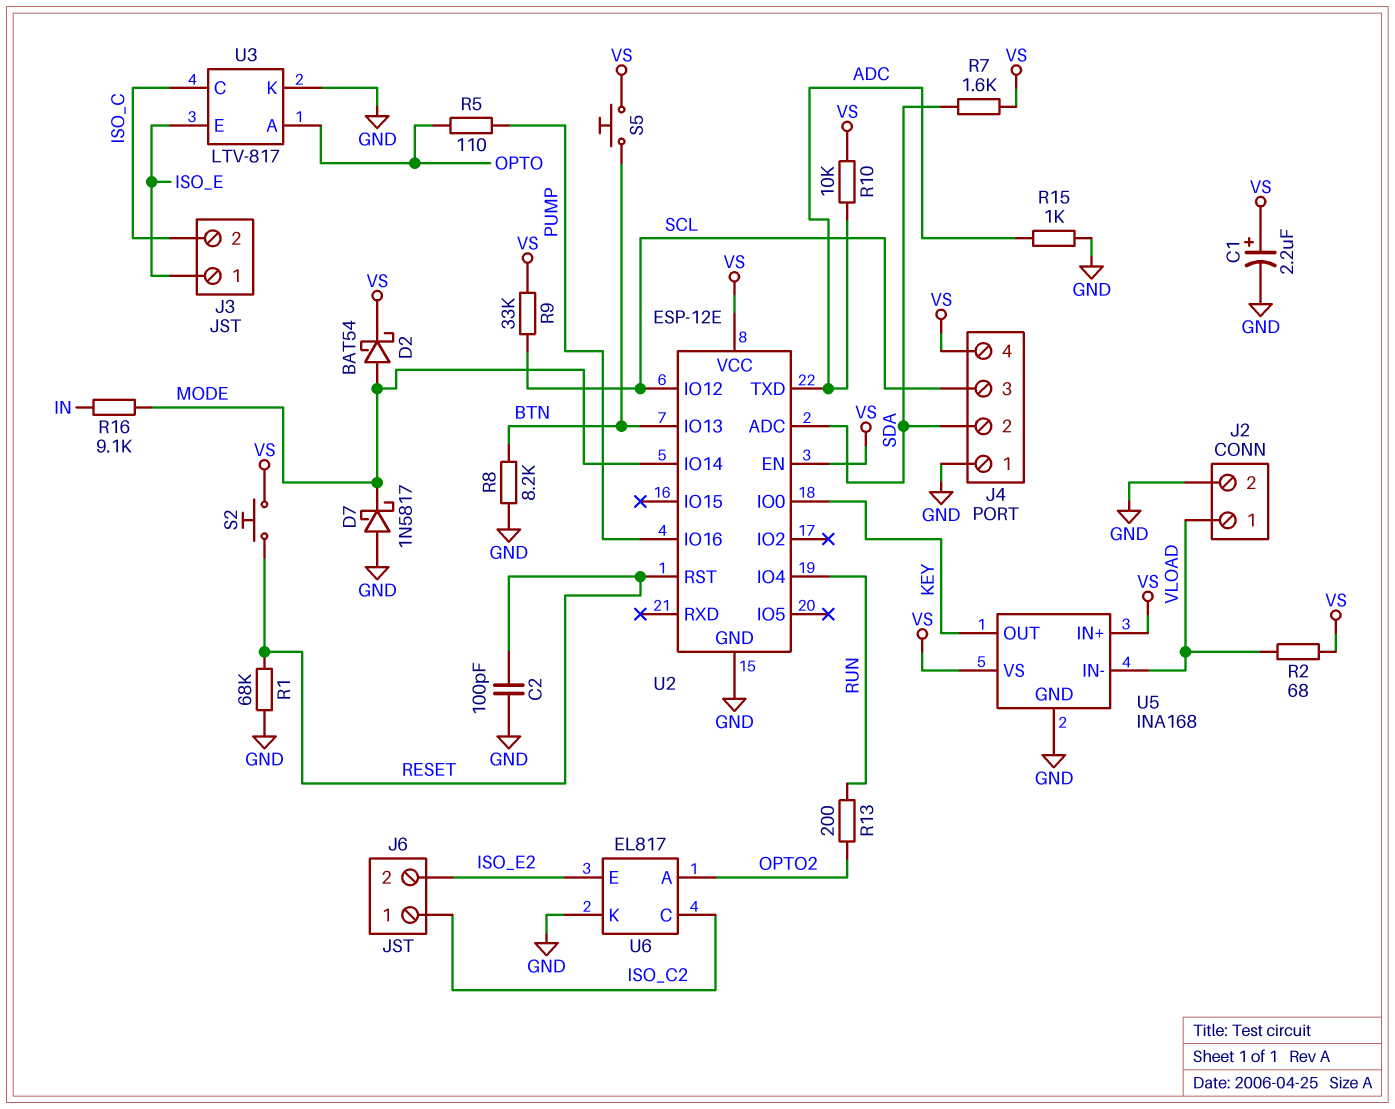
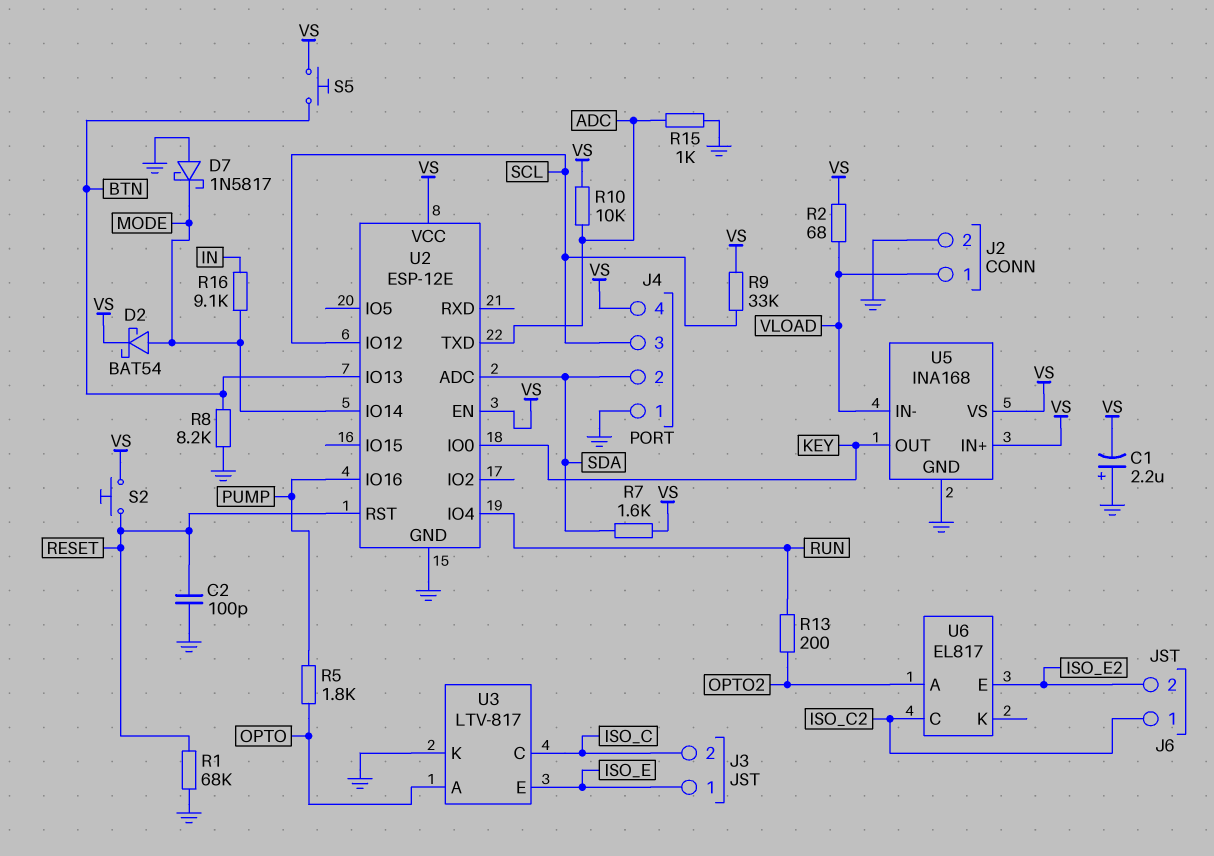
C1: 2.2uF (plus VS, minus GND) -> 2.2uF (plus GND, minus VS)
R5: 110 (OPTO, PUMP) -> 1.8k (OPTO, PUMP)
U6 pin K: GND -> none

